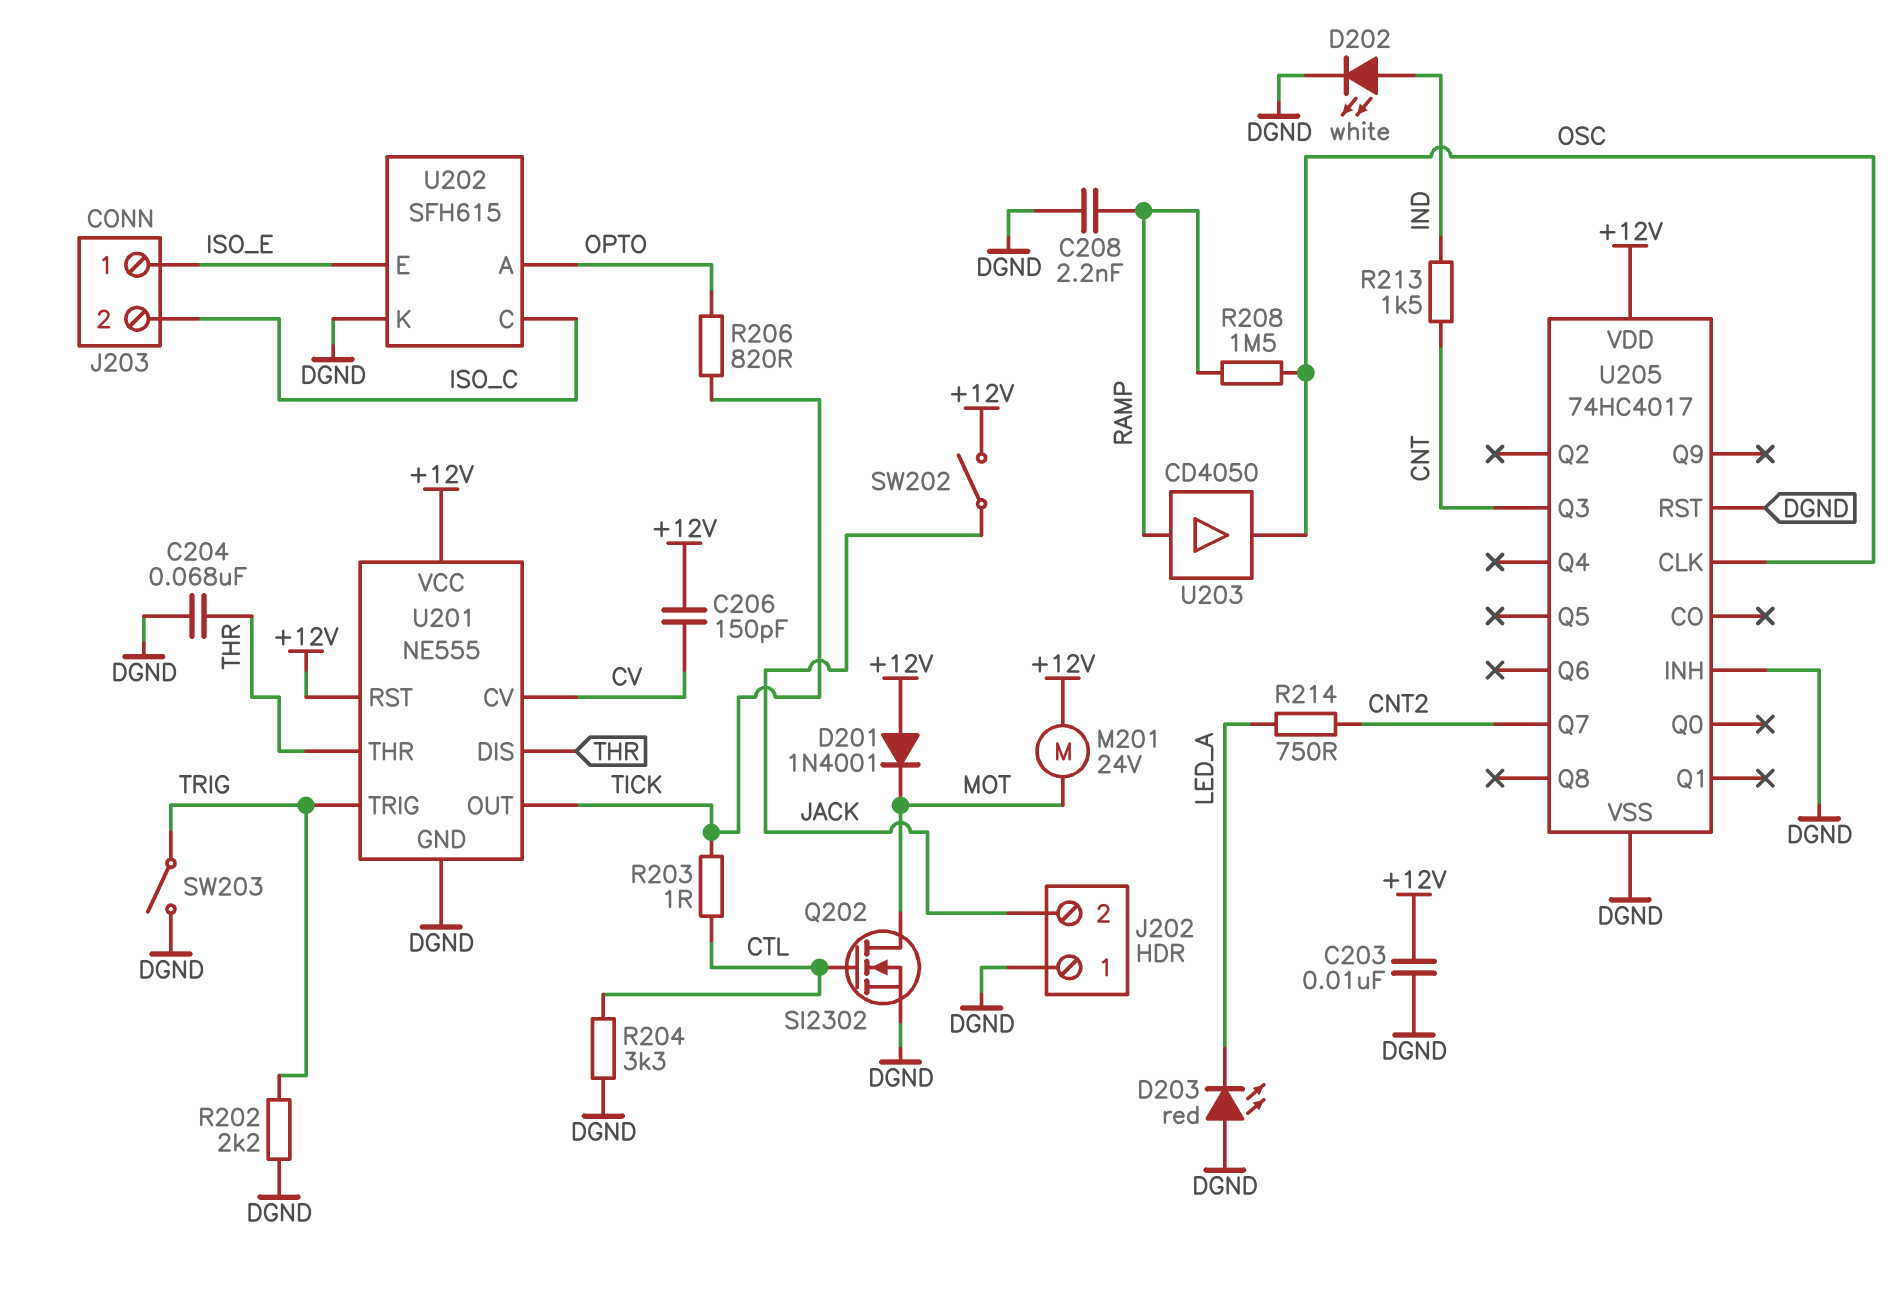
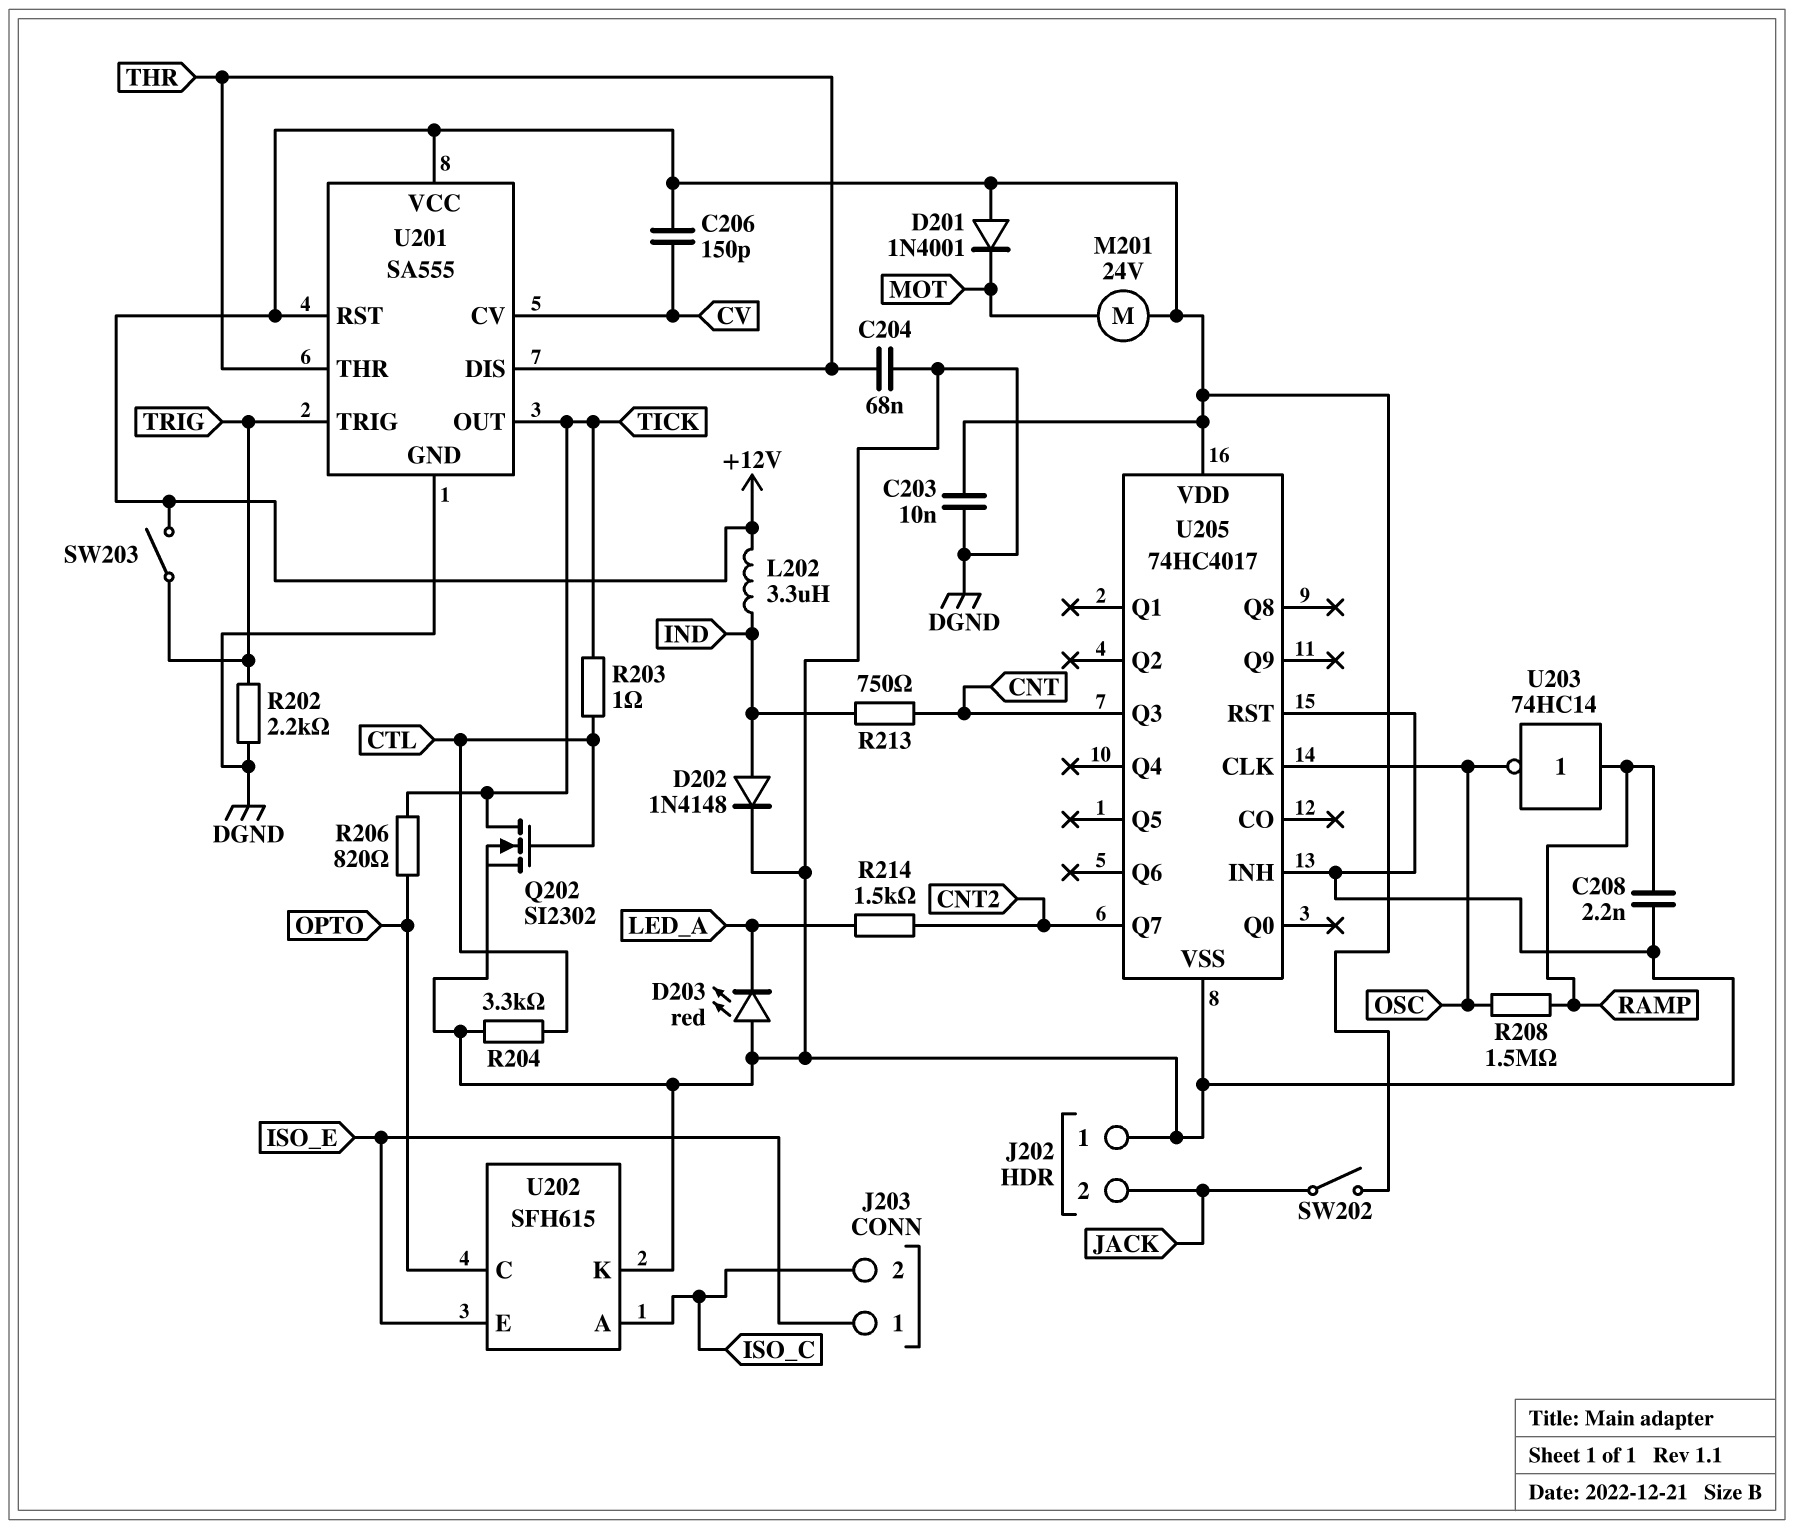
D202: LED white (A IND, K DGND) -> diode 1N4148 (A IND, K DGND)
L202: none -> 3.3uH (+12V, IND)
Q202: NMOS SI2302 (G CTL, D MOT, S DGND) -> NMOS SI2302 (G CTL, D TICK, S DGND)
R213: 1.5k (CNT, IND) -> 750 (CNT, IND)
R214: 750 (CNT2, LED_A) -> 1.5k (CNT2, LED_A)
SW203: switch (DGND, TRIG) -> switch (+12V, TRIG)
U201: NE555 -> SA555
U202 pin A: OPTO -> ISO_C
U202 pin C: ISO_C -> OPTO
U203: buffer CD4050 (in RAMP, out OSC) -> NOT 74HC14 (in RAMP, out OSC)

